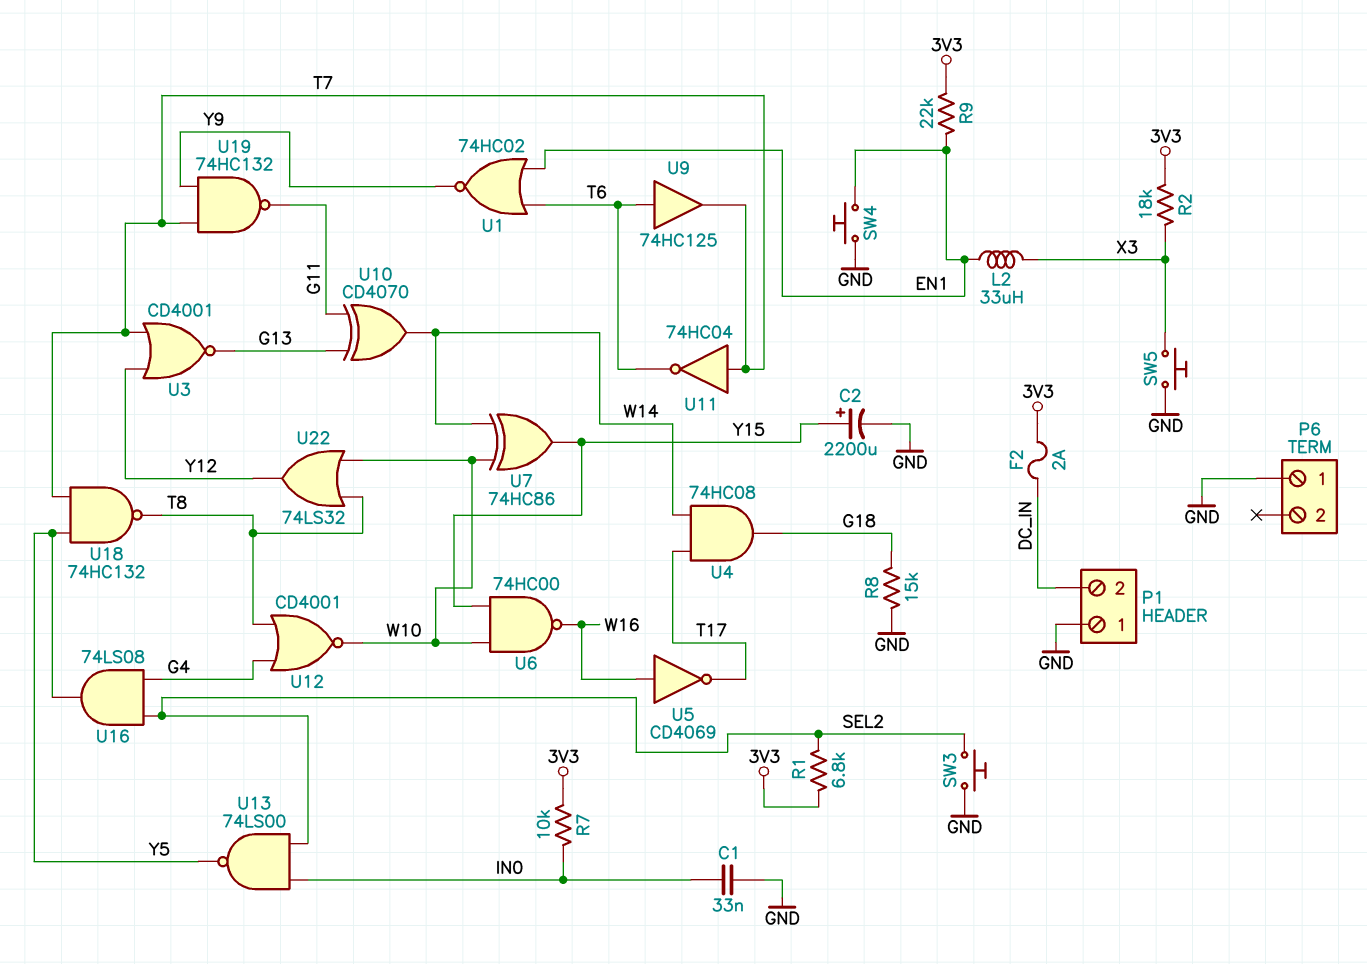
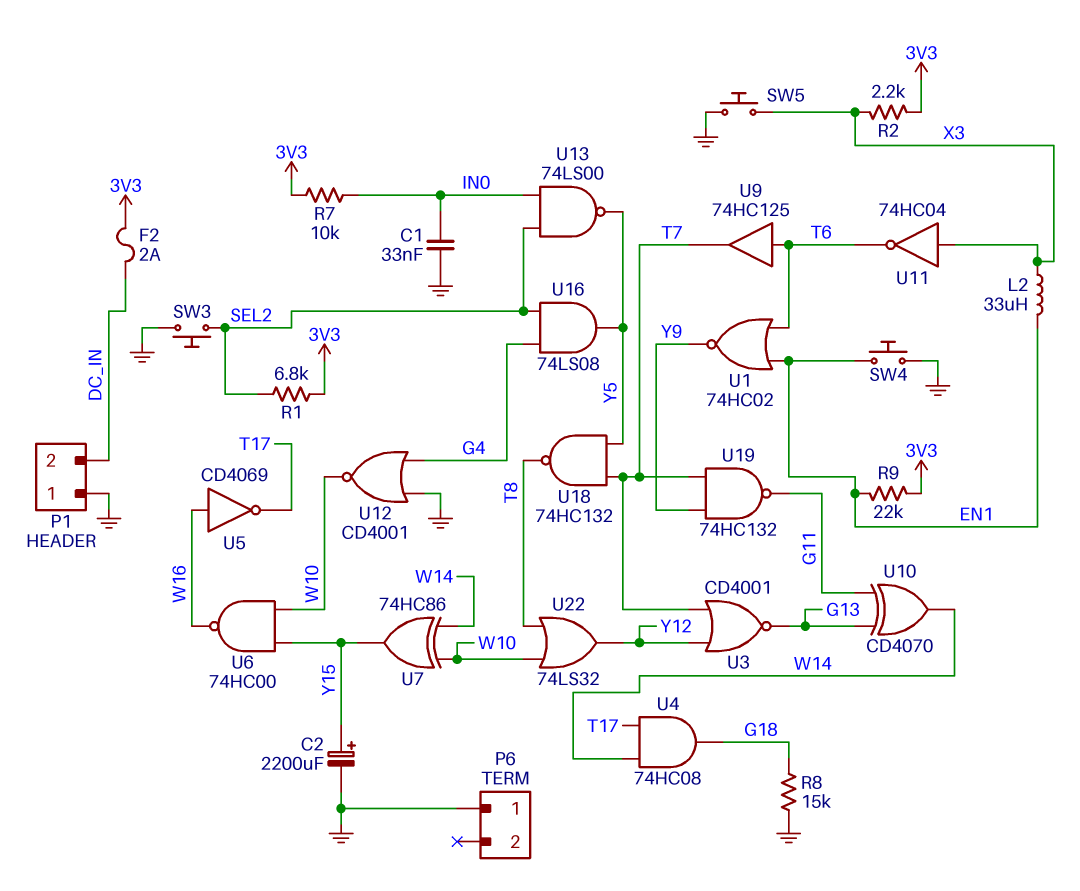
R2: 18k (3V3, X3) -> 2.2k (3V3, X3)
U11: NOT 74HC04 (in T7, out T6) -> NOT 74HC04 (in X3, out T6)
U12: NOR CD4001 (in G4, in T8, out W10) -> NOR CD4001 (in G4, in GND, out W10)

